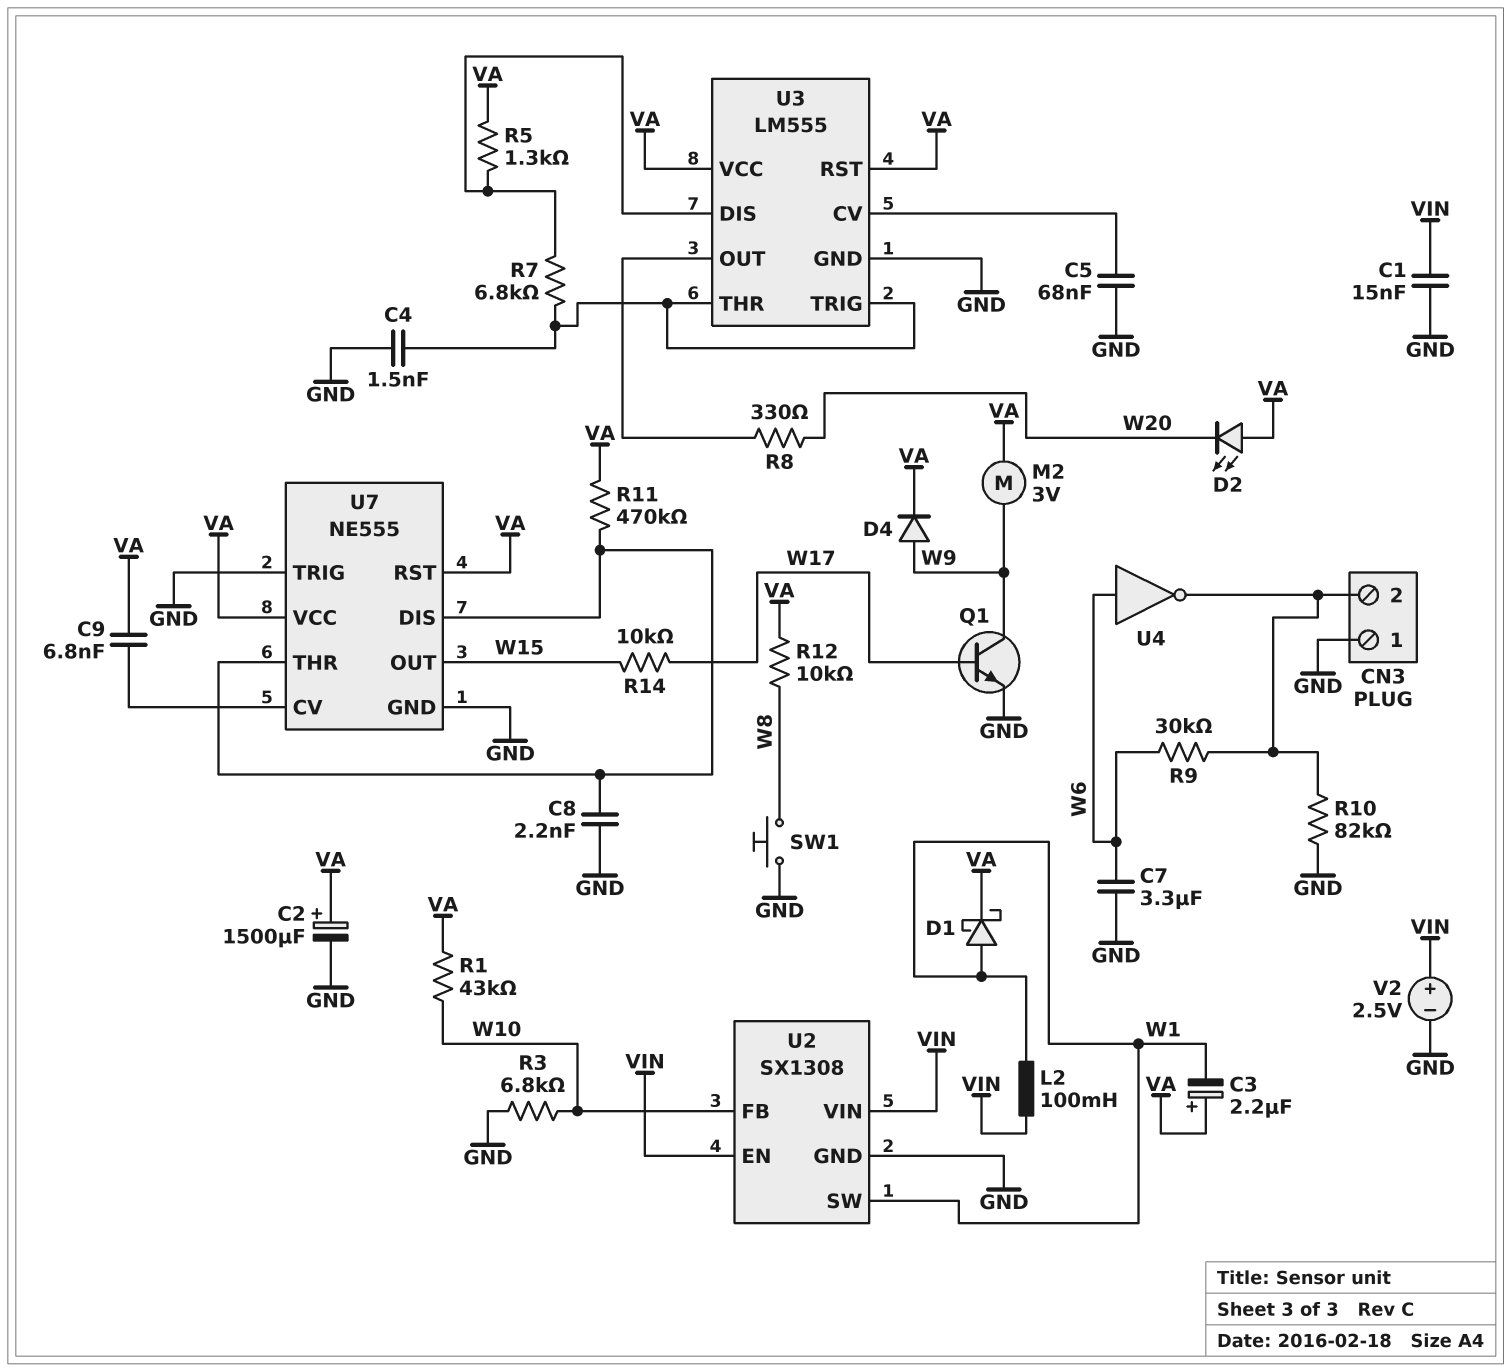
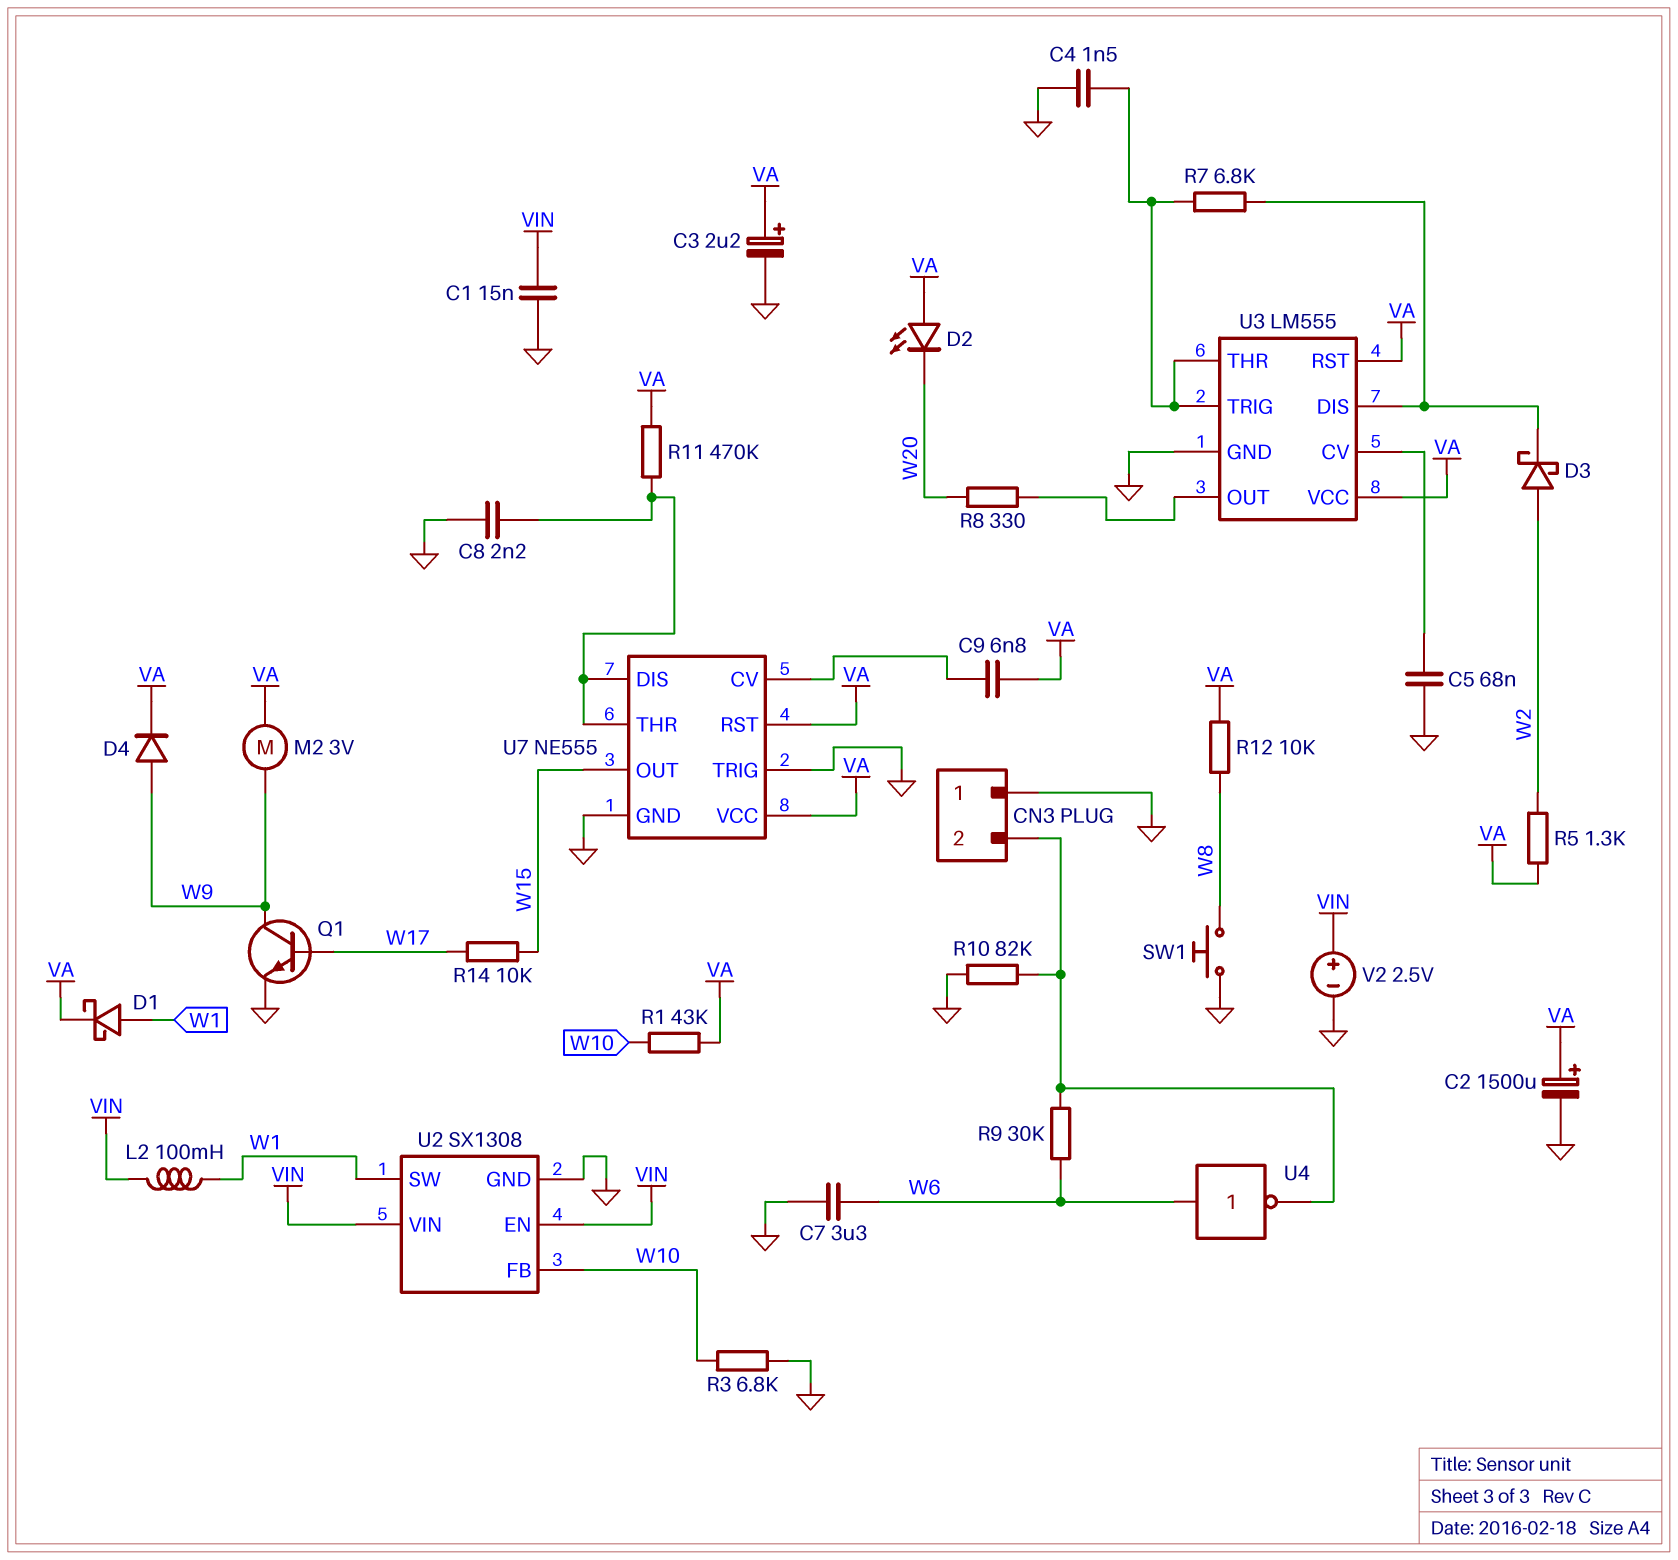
C3: 2.2uF (plus VA, minus W1) -> 2.2uF (plus VA, minus GND)
D3: none -> schottky (A W2, K U3/DIS)
R5: 1.3k (U3/DIS, VA) -> 1.3k (VA, W2)

